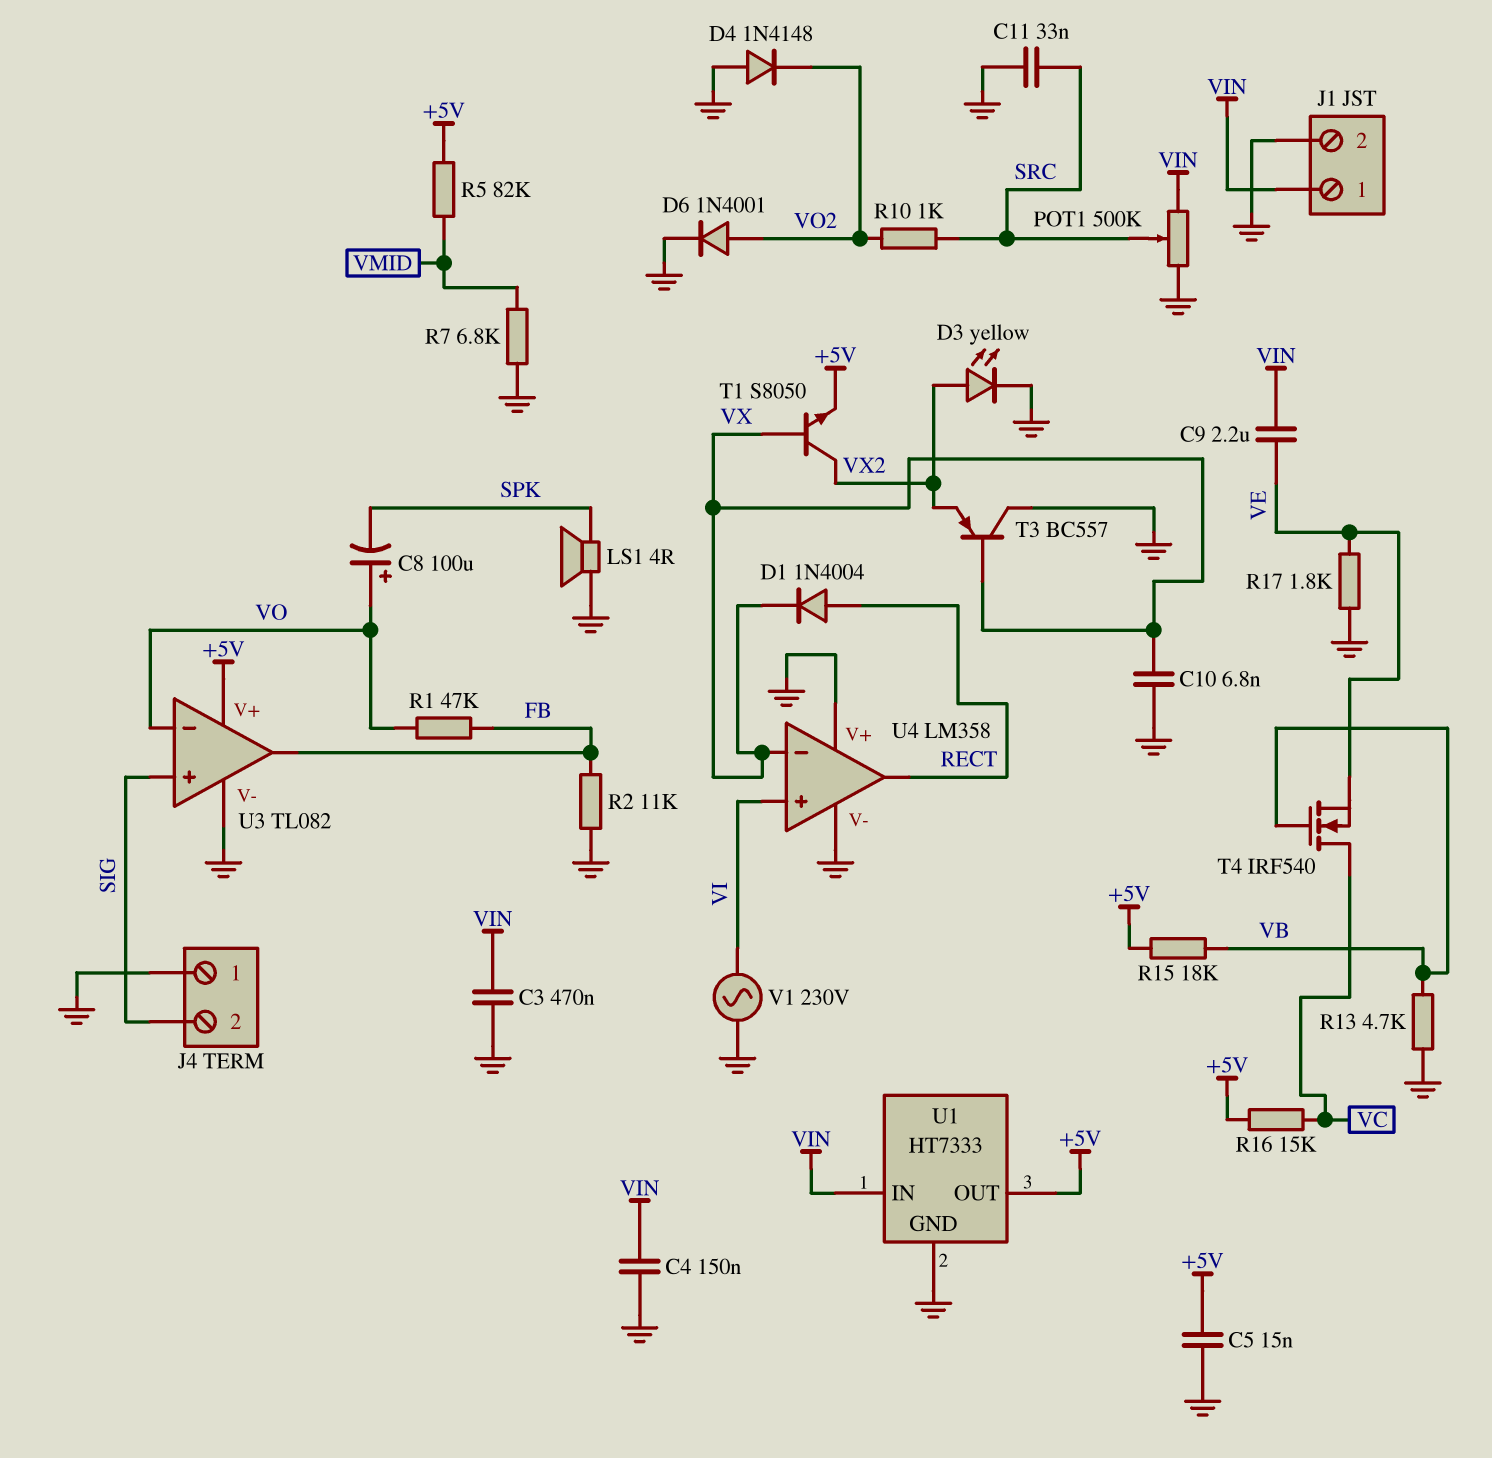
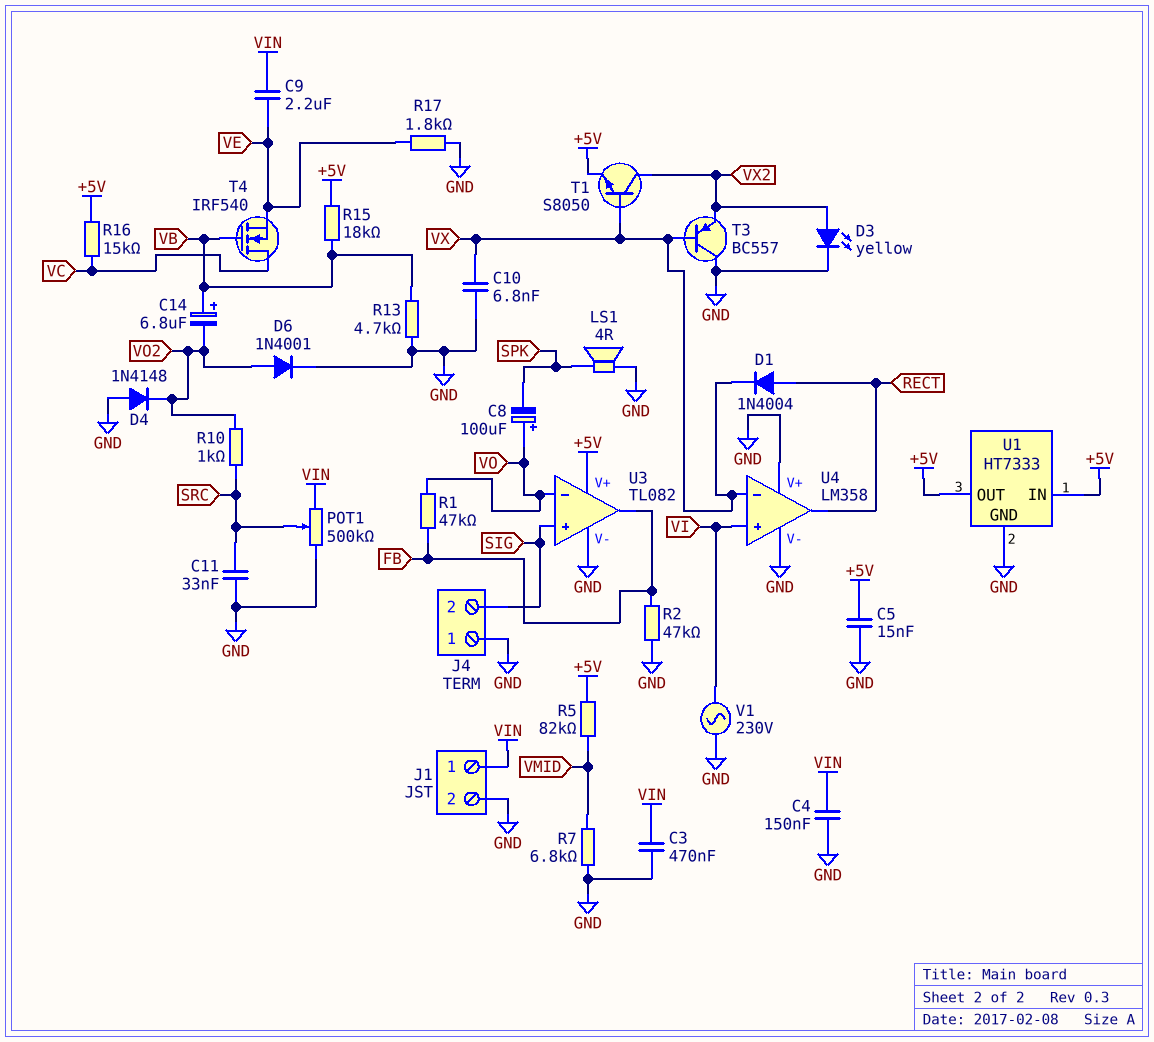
C14: none -> 6.8uF (plus VB, minus VO2)
R2: 11k (FB, GND) -> 47k (FB, GND)
U1 pin IN: VIN -> +5V

